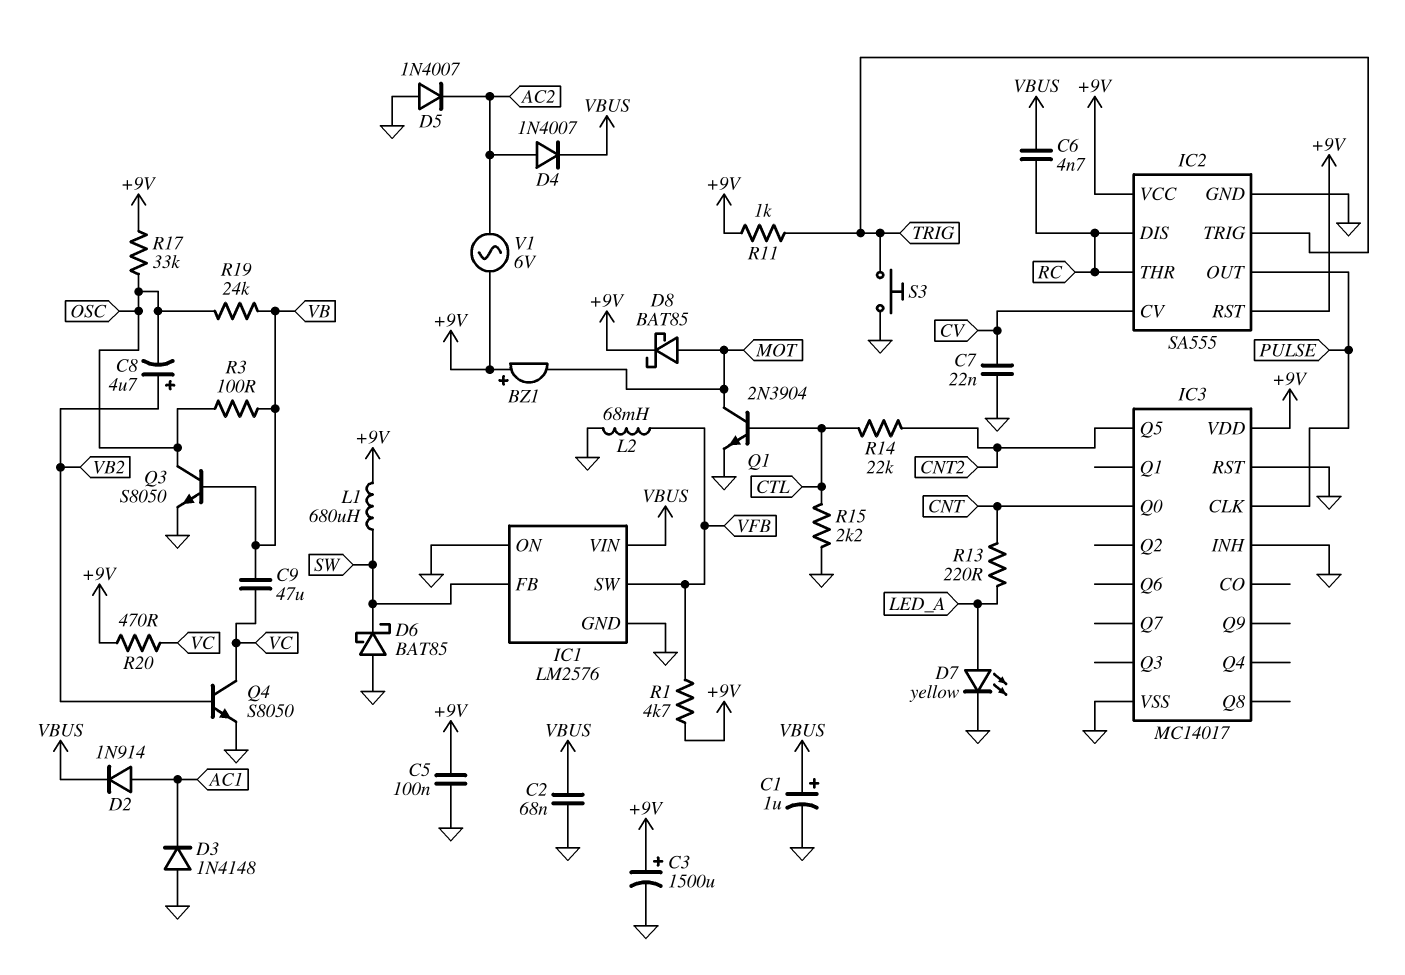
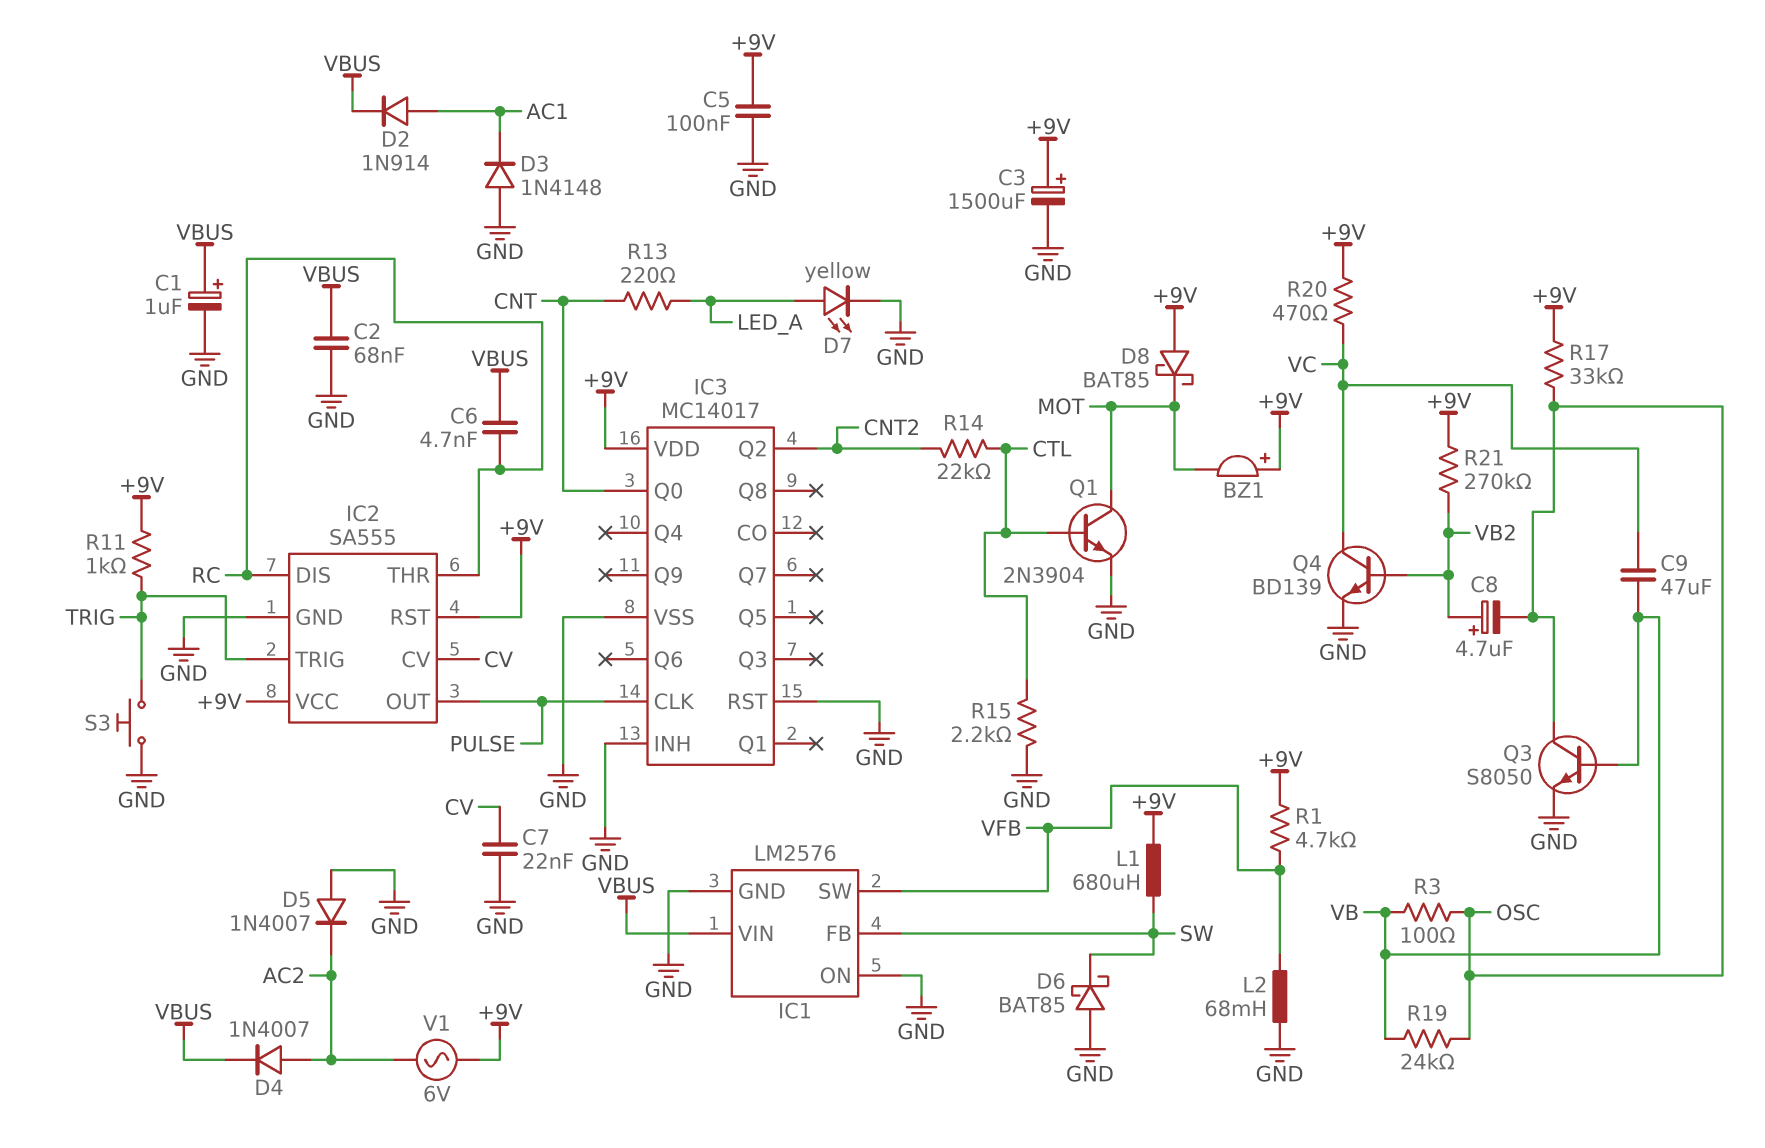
D8: schottky BAT85 (A MOT, K +9V) -> schottky BAT85 (A +9V, K MOT)
IC3 pin Q2: none -> CNT2
IC3 pin Q5: CNT2 -> none
Q4: NPN S8050 (B VB2, C VC, E GND) -> NPN BD139 (B VB2, C VC, E GND)
R21: none -> 270k (+9V, VB2)

